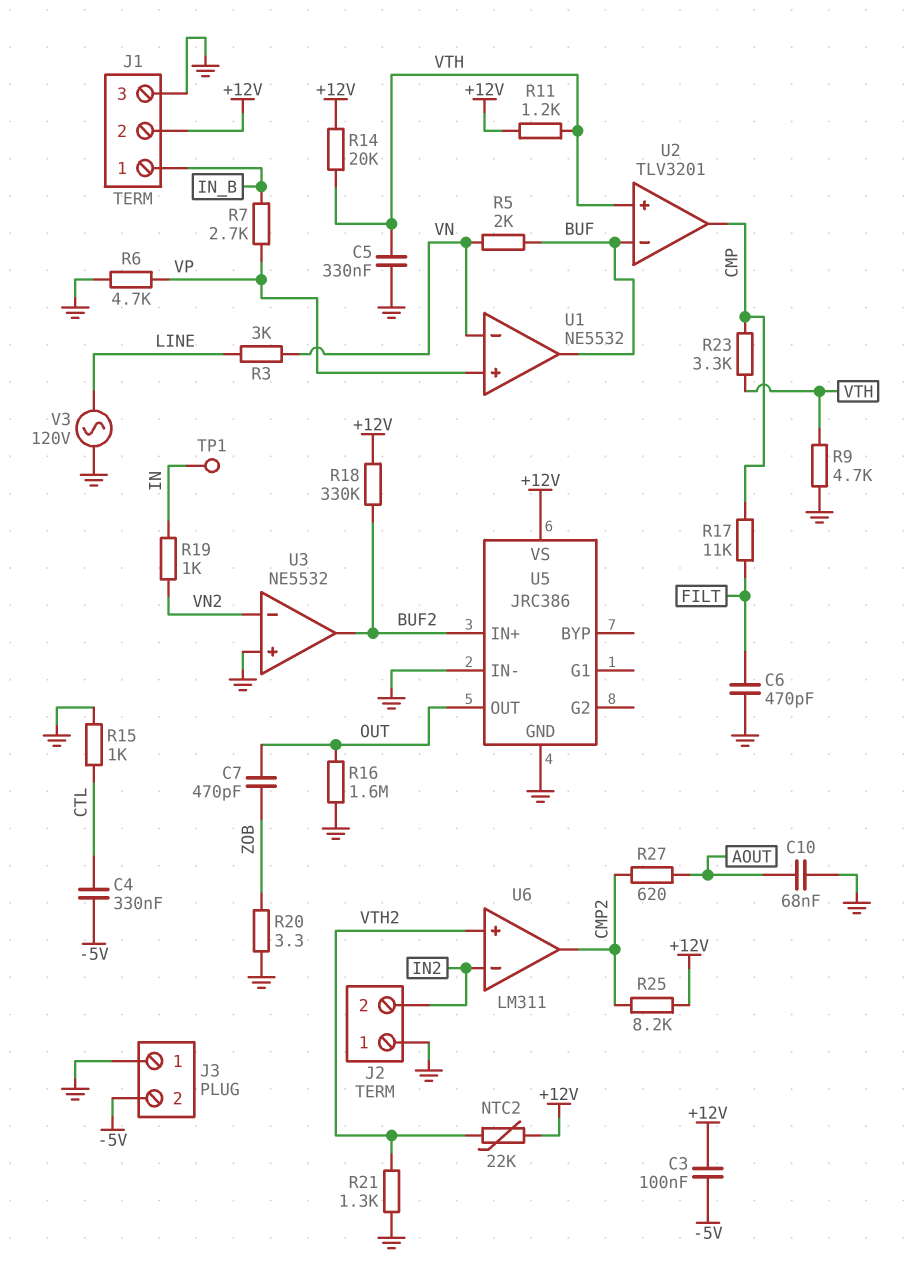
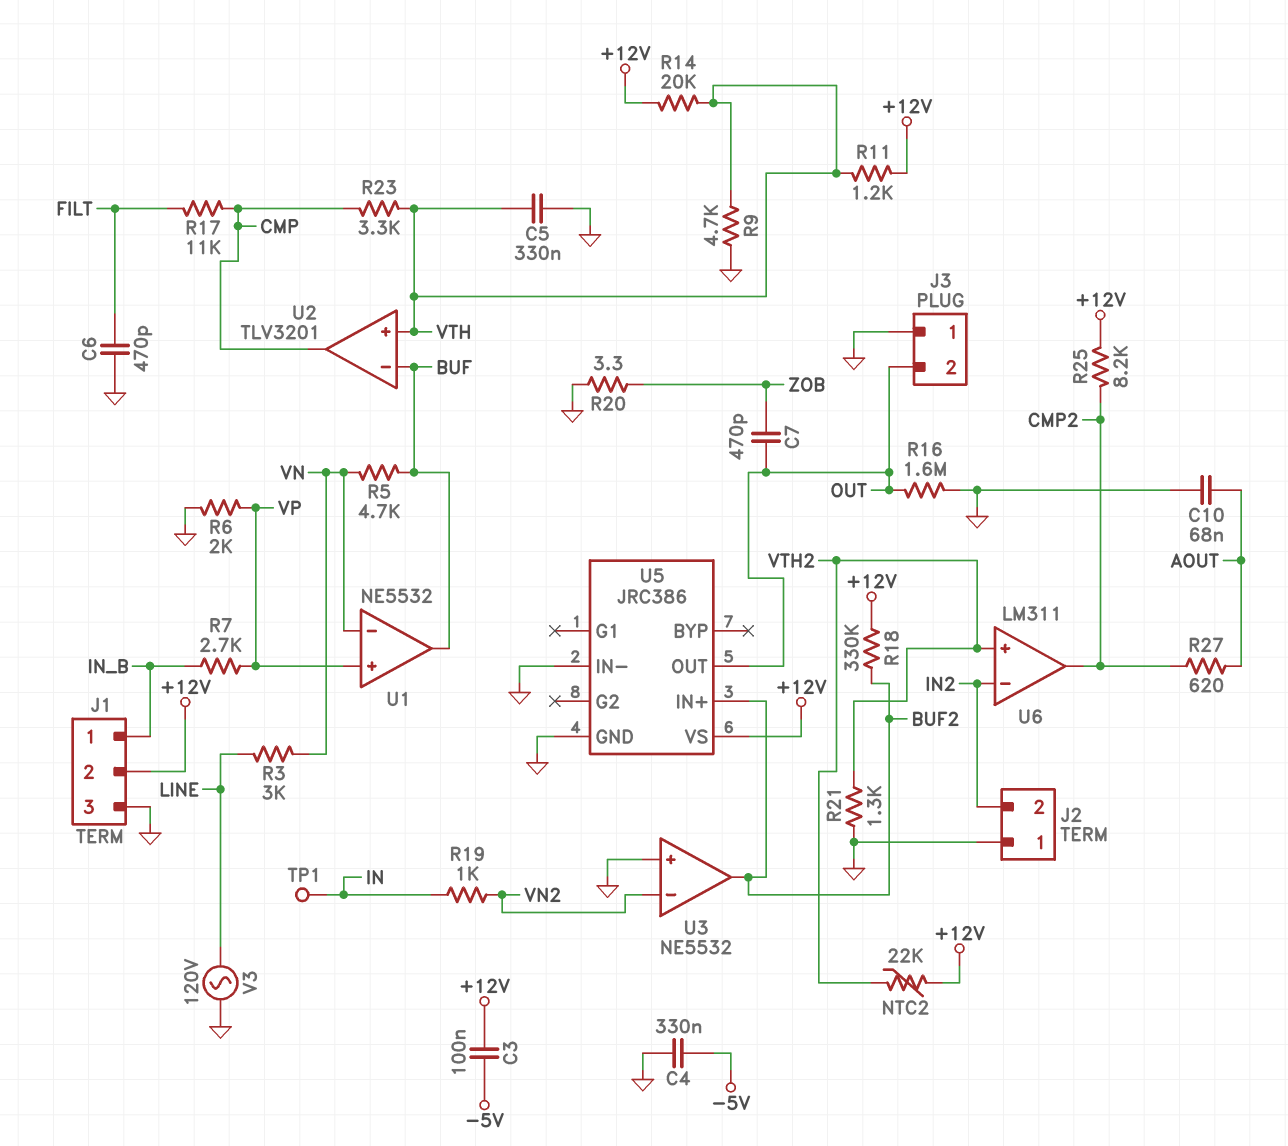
C4: 330nF (-5V, CTL) -> 330nF (-5V, GND)
J3 pin 2: -5V -> OUT
R5: 2k (BUF, VN) -> 4.7k (BUF, VN)
R6: 4.7k (GND, VP) -> 2k (GND, VP)
R15: 1k (CTL, GND) -> none

